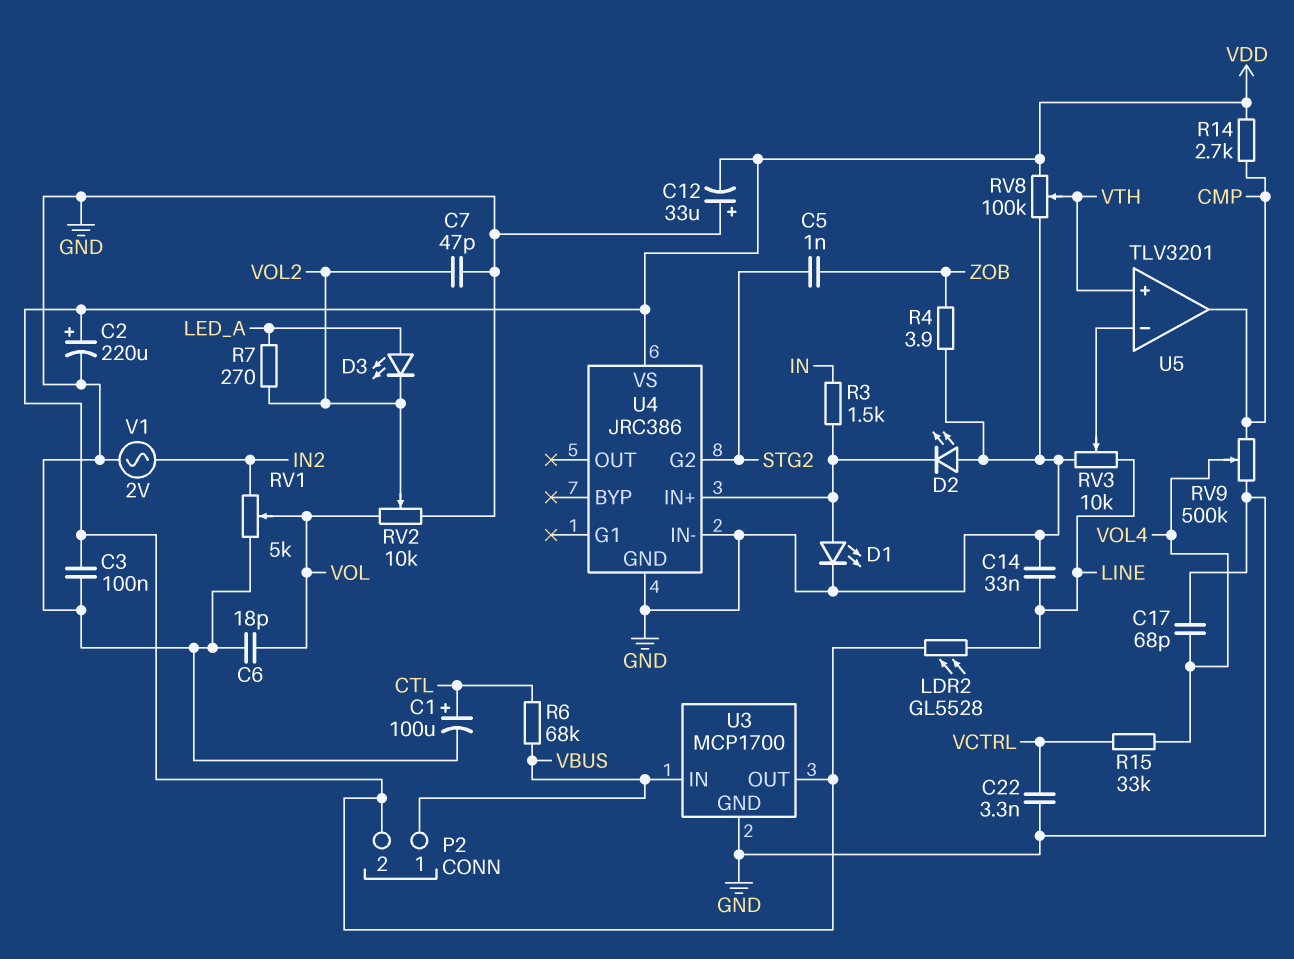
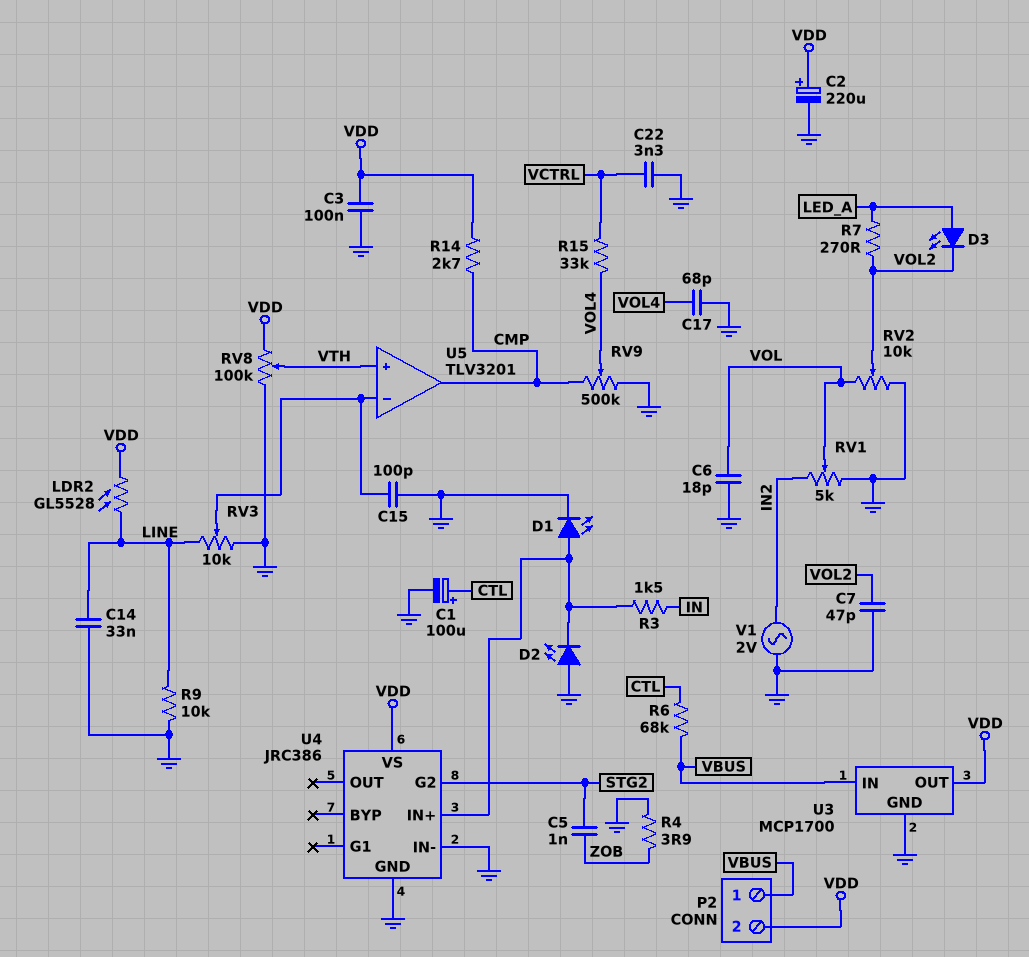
C12: 33uF (plus GND, minus VDD) -> none
C15: none -> 100pF (GND, U5/in-)
R9: none -> 10k (GND, LINE)

